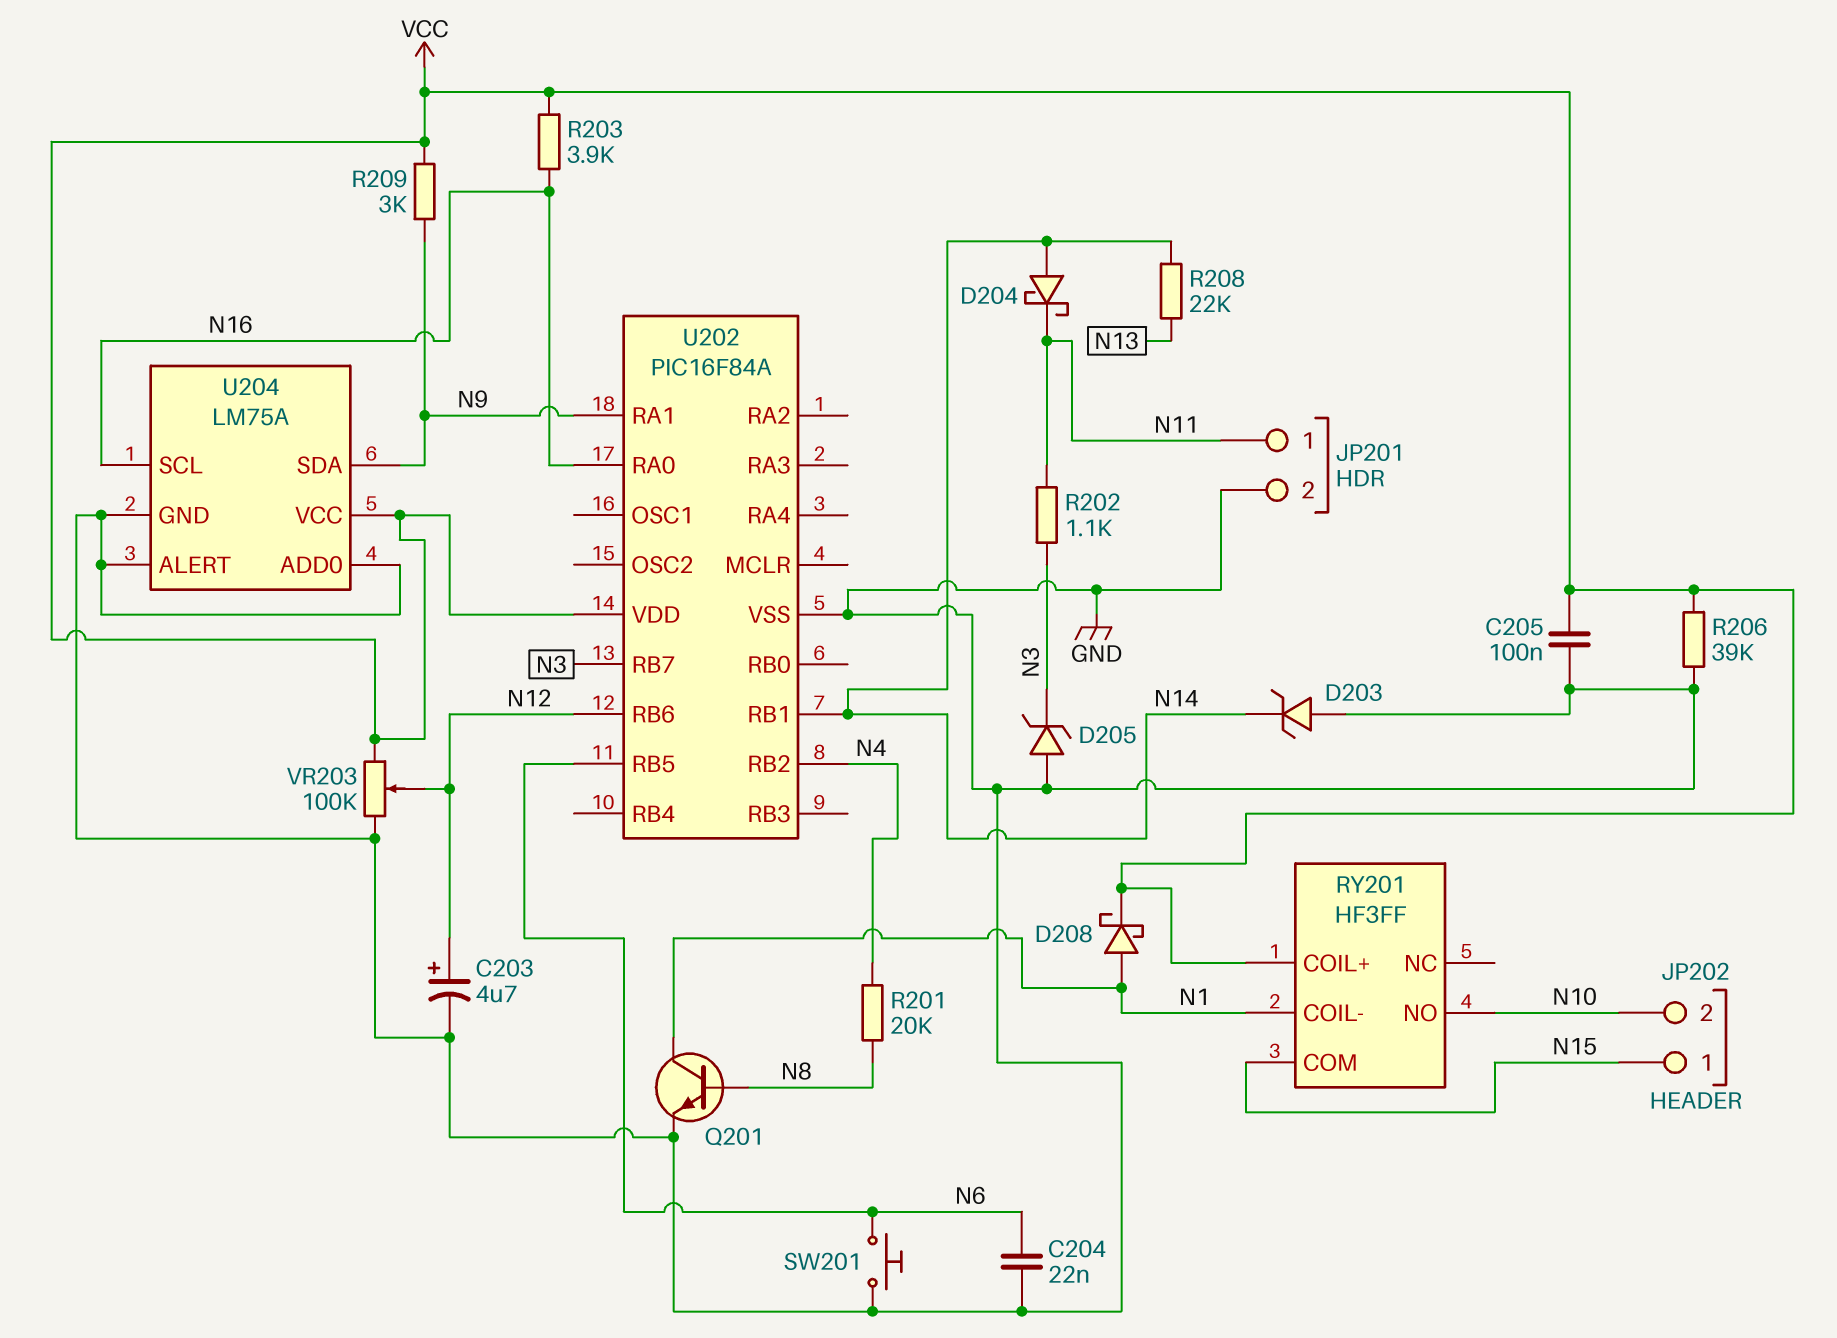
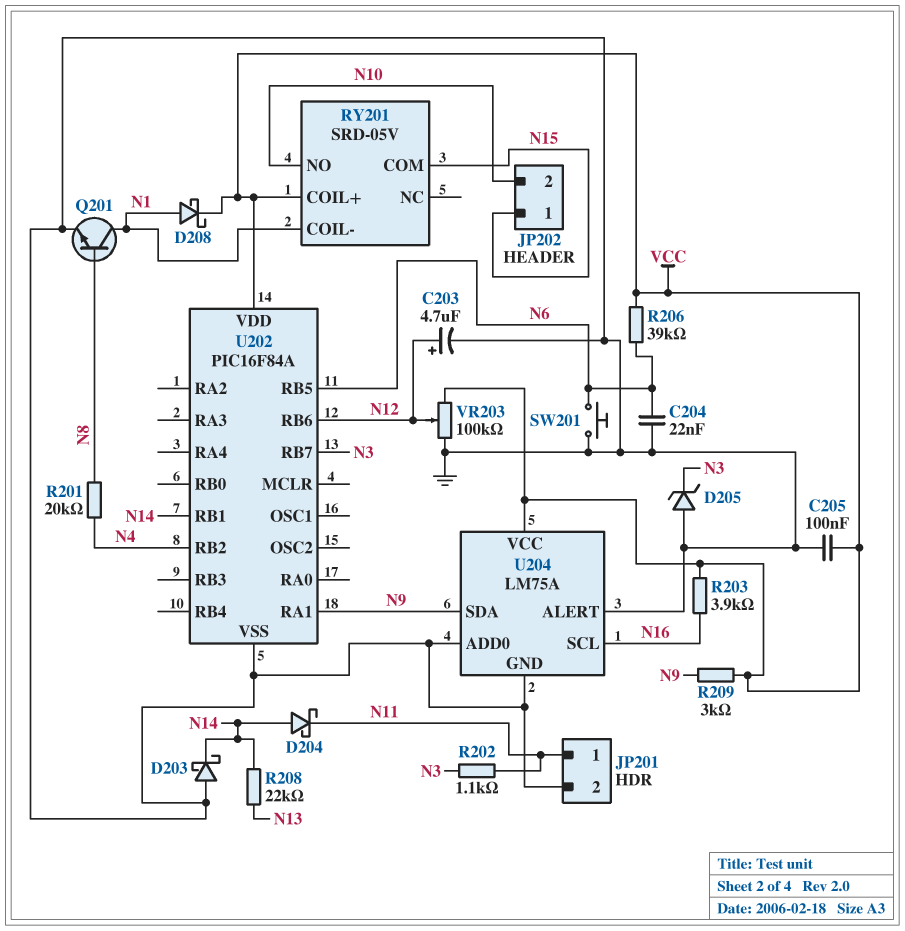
D203: zener (A GND, K N14) -> schottky (A GND, K N14)
R206: 39k (GND, VCC) -> 39k (N6, VCC)
RY201: HF3FF -> SRD-05V
U202 pin RA0: N16 -> none

